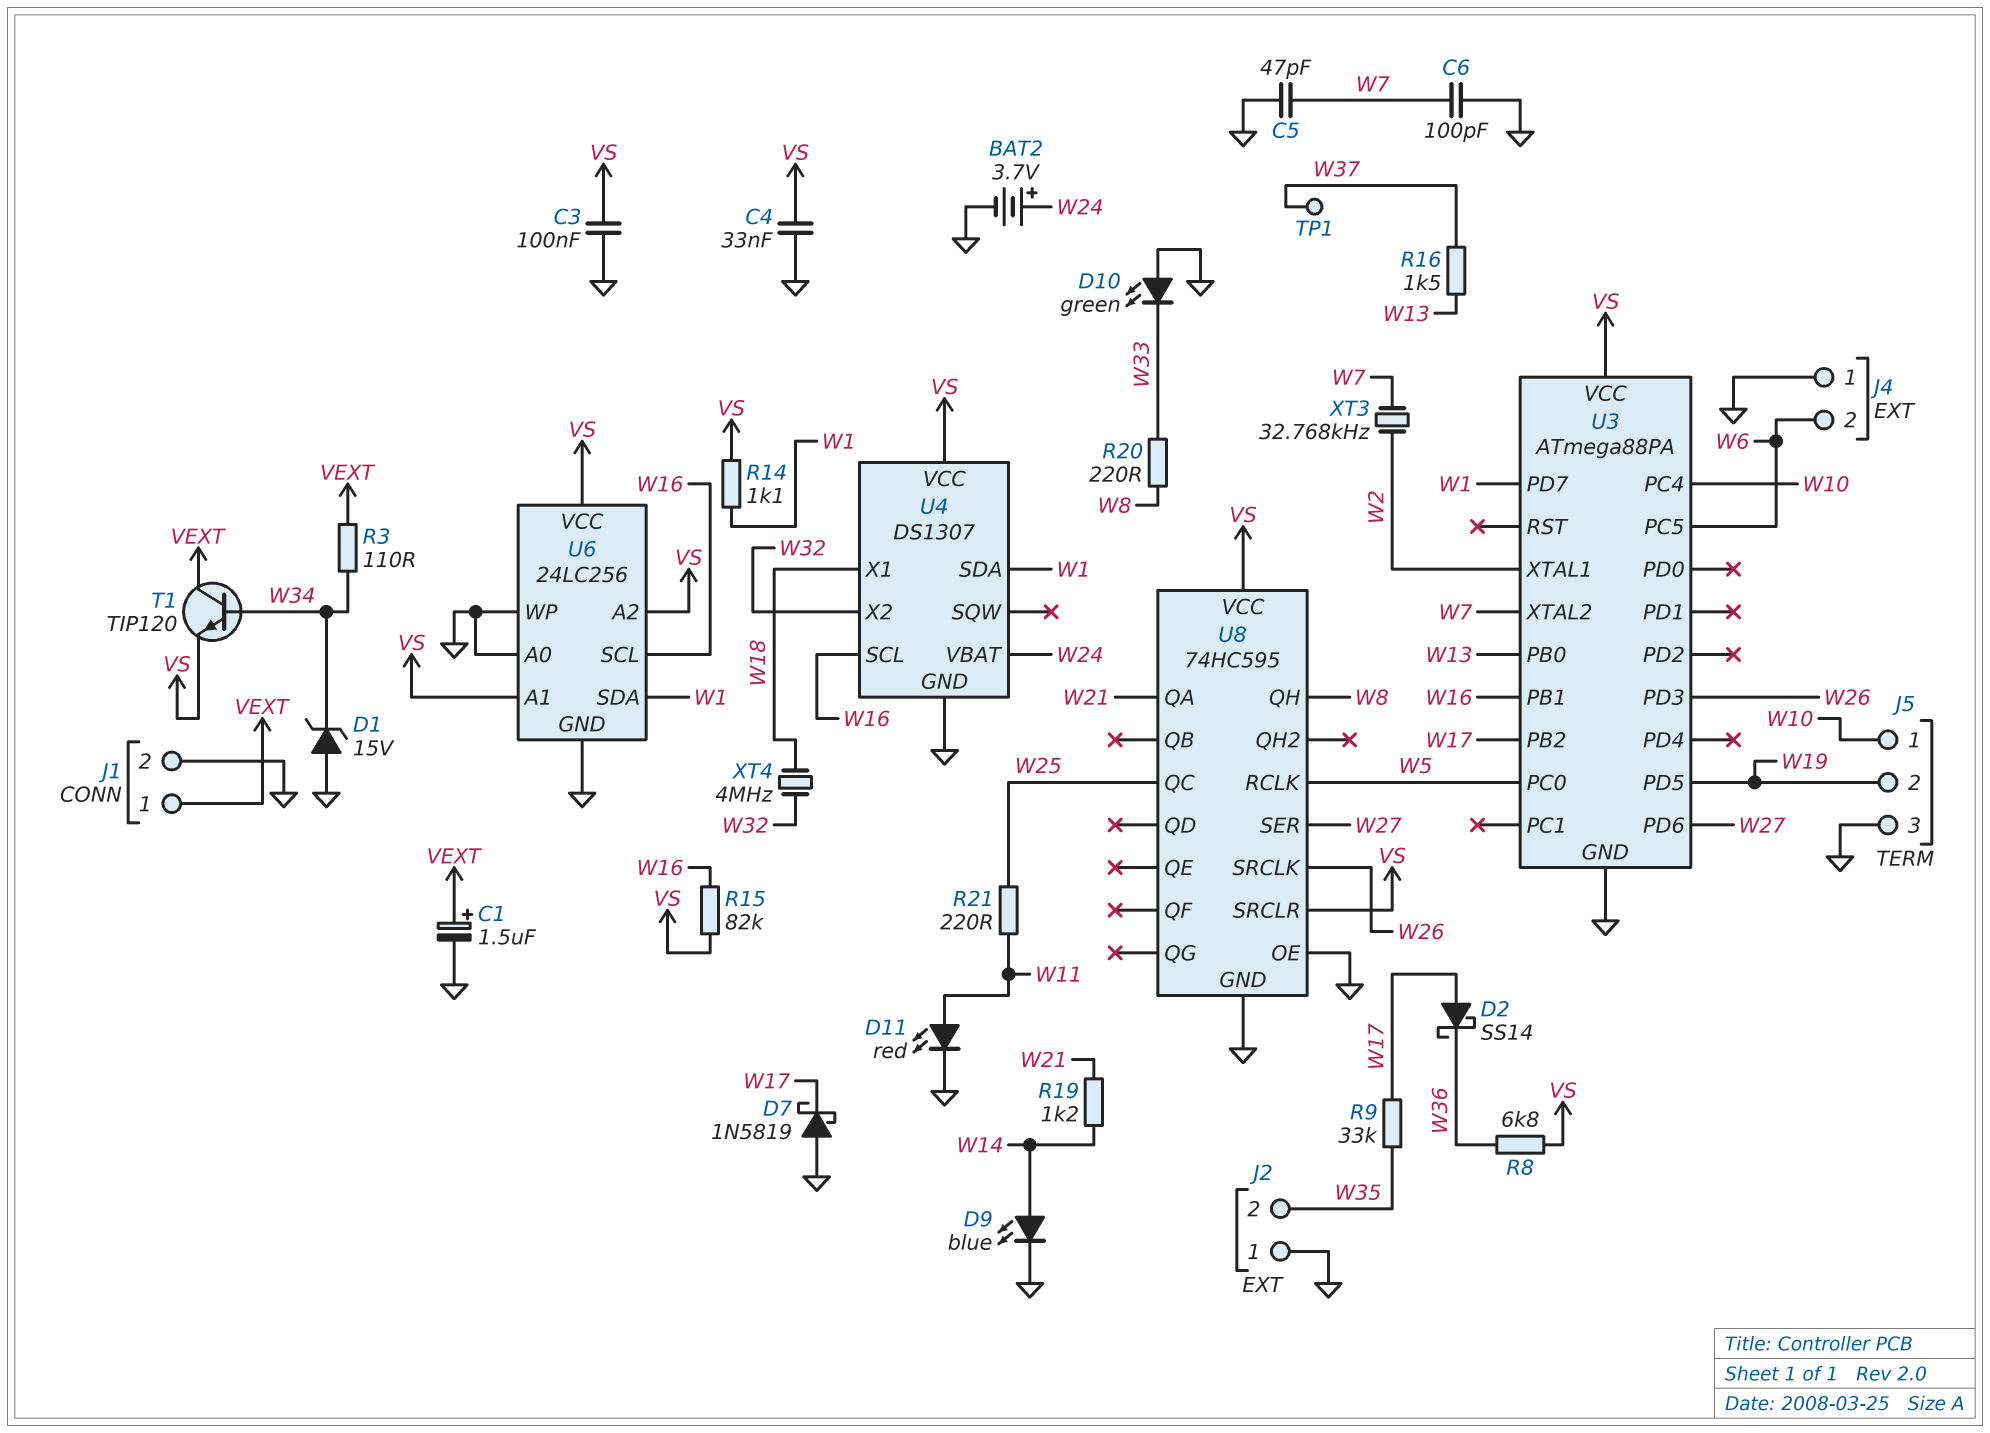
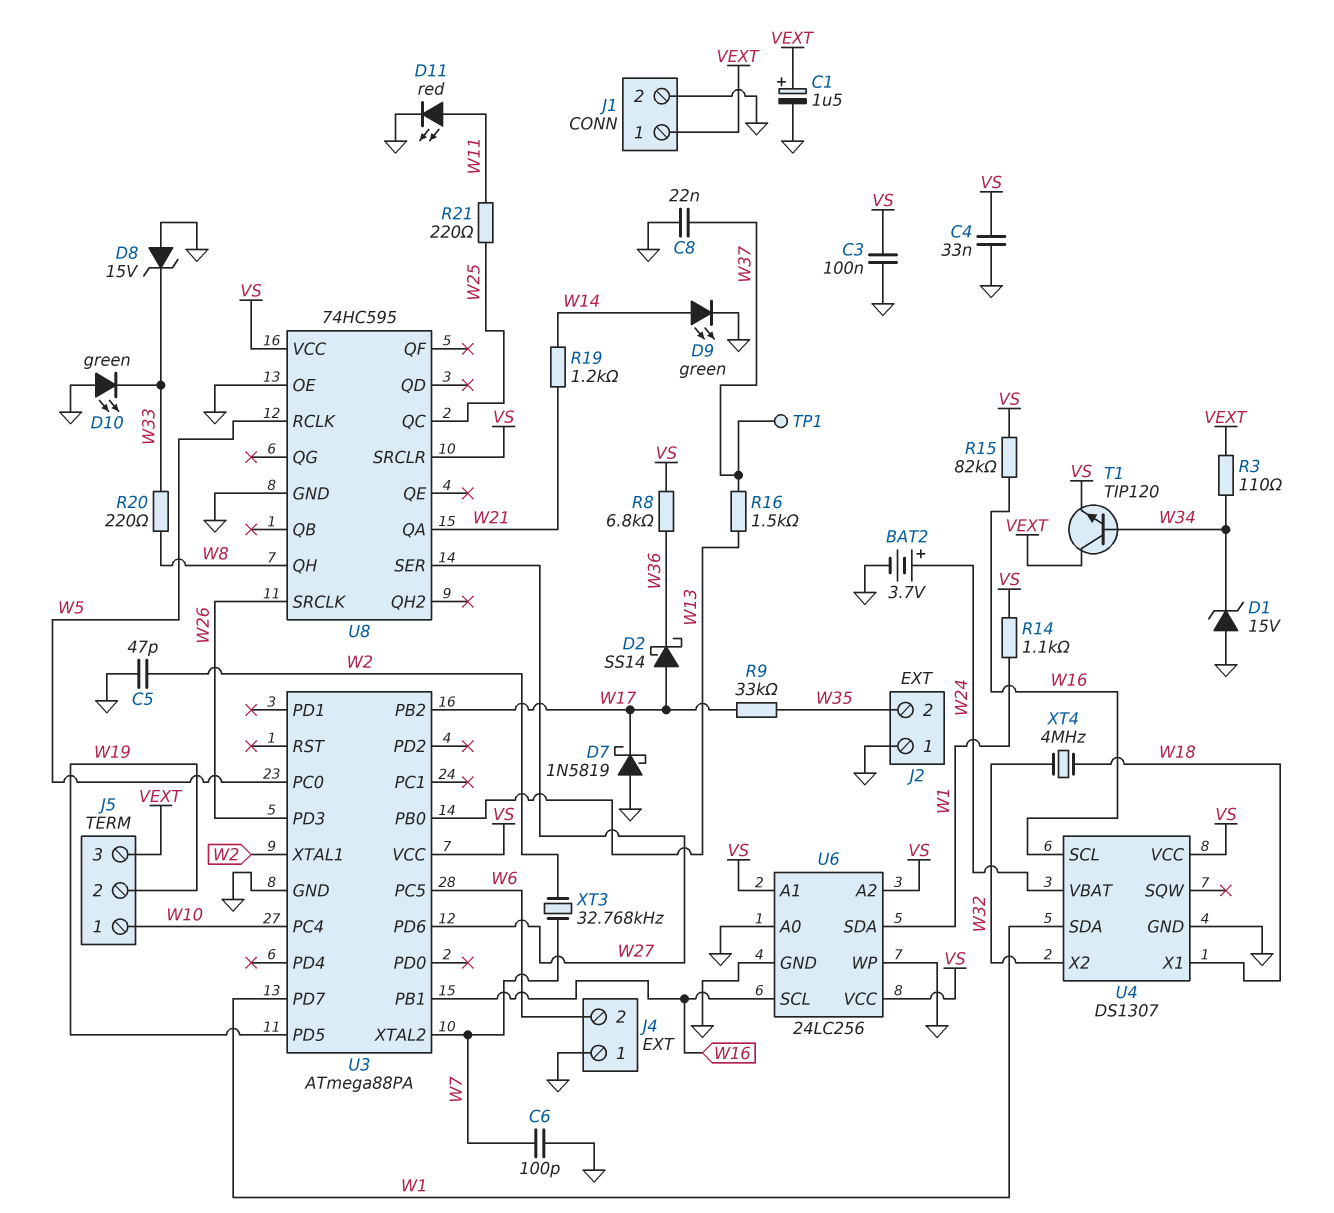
C5: 47pF (GND, W7) -> 47pF (GND, W2)
C8: none -> 22nF (GND, W37)
D8: none -> zener 15V (A GND, K W33)
D9: LED blue (A W14, K GND) -> LED green (A W14, K GND)
J5 pin 3: GND -> VEXT

